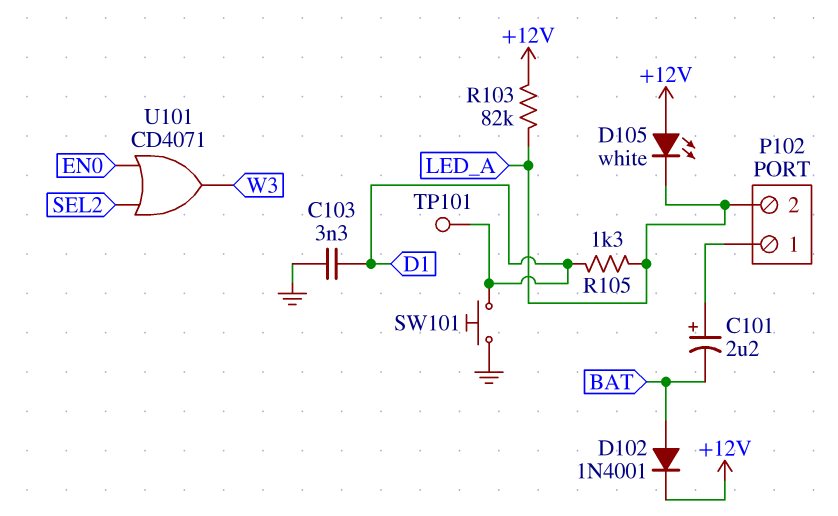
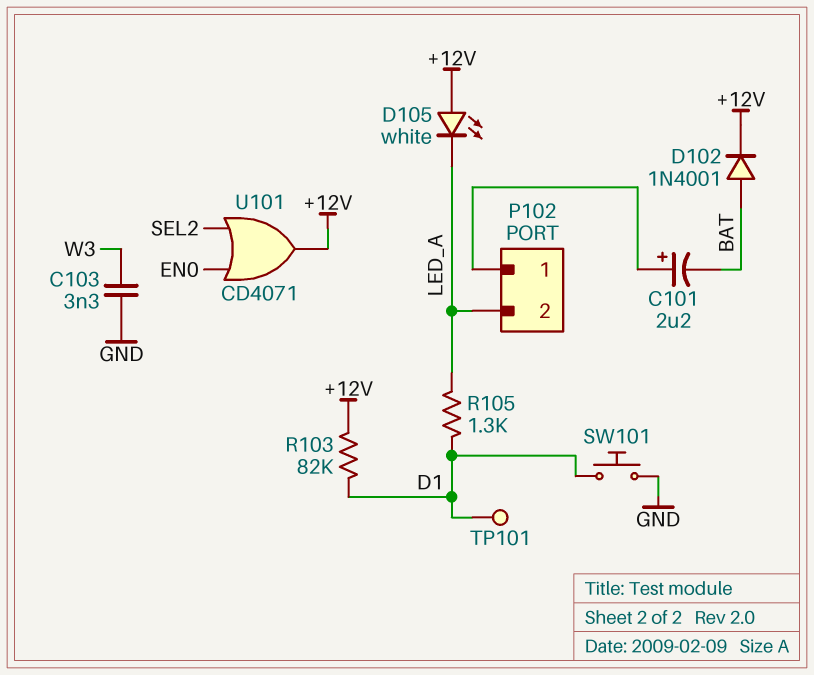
C103: 3.3nF (D1, GND) -> 3.3nF (GND, W3)
R103: 82k (+12V, LED_A) -> 82k (+12V, D1)
U101: OR CD4071 (in EN0, in SEL2, out W3) -> OR CD4071 (in EN0, in SEL2, out +12V)

